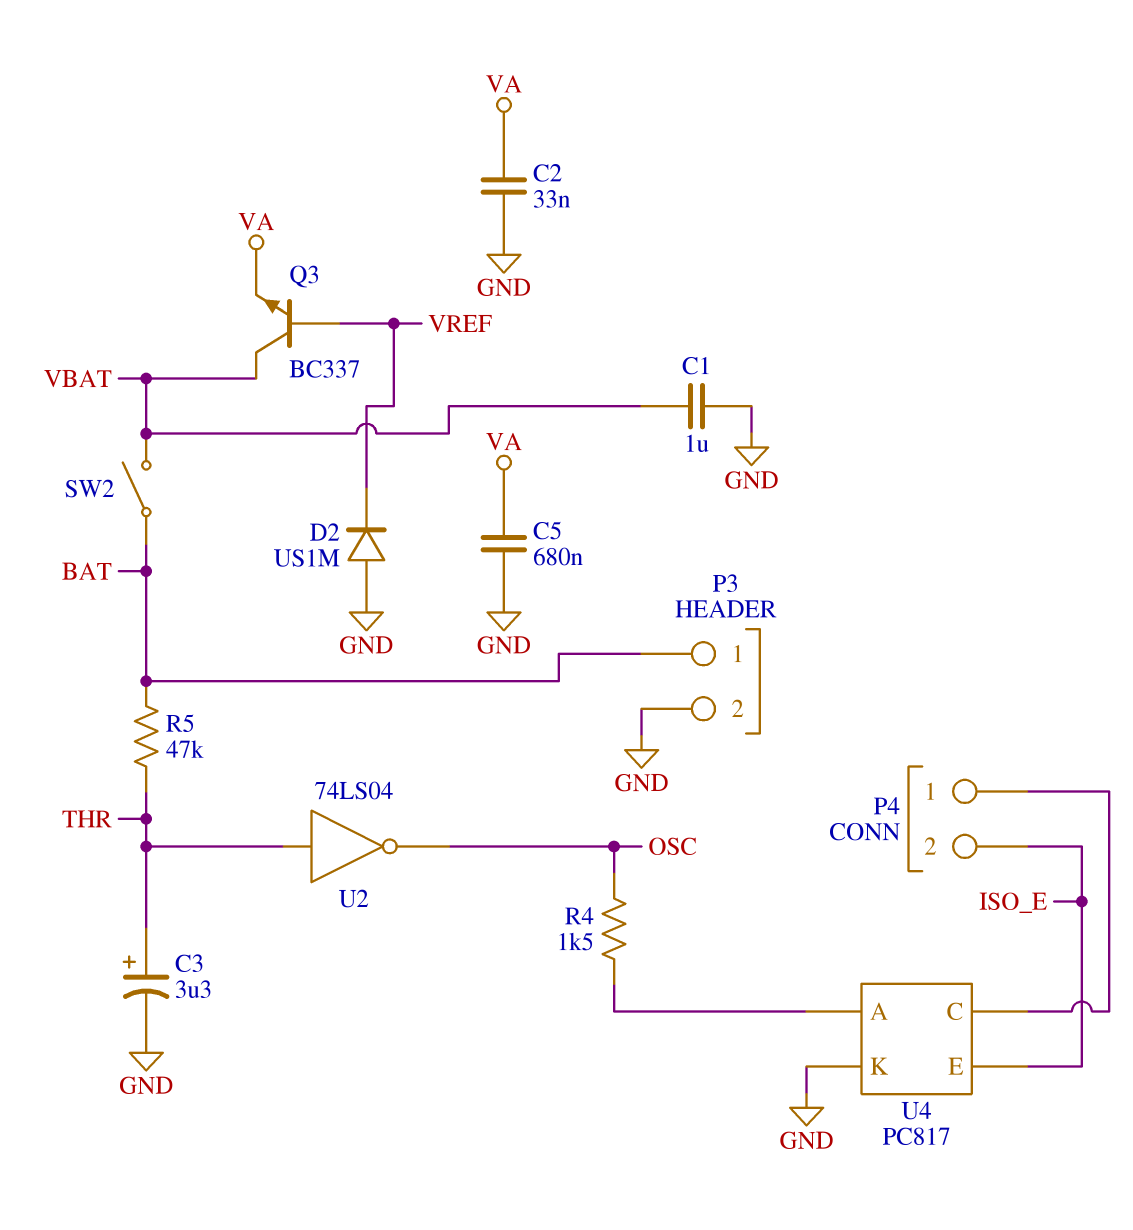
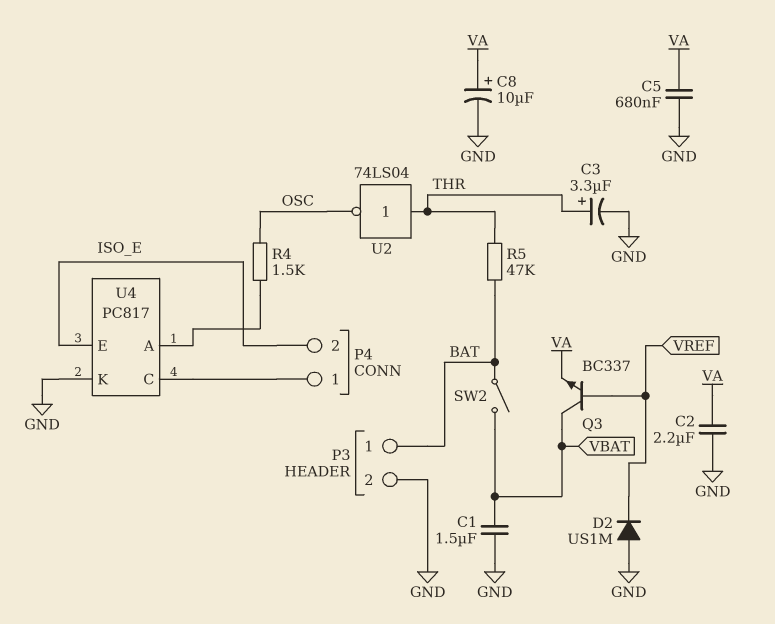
C1: 1uF (GND, VBAT) -> 1.5uF (GND, VBAT)
C2: 33nF (GND, VA) -> 2.2uF (GND, VA)
C8: none -> 10uF (plus VA, minus GND)

